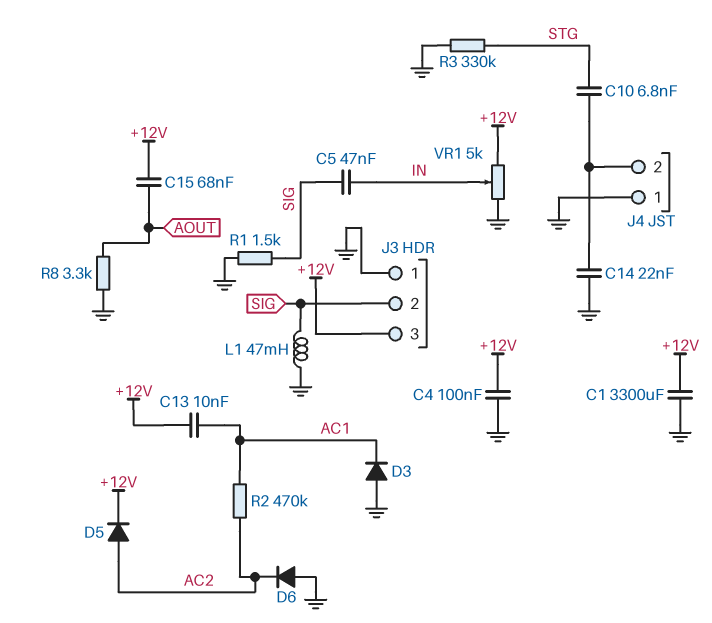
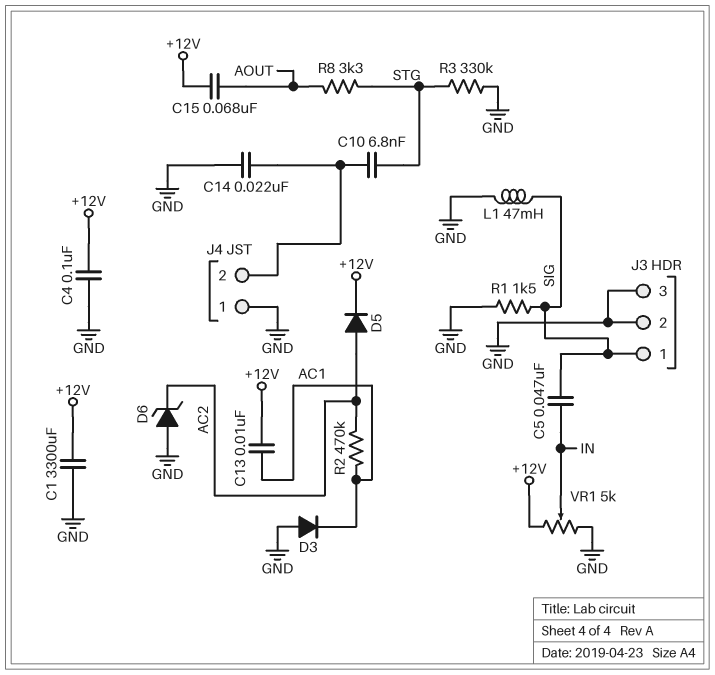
D6: diode (A GND, K AC2) -> zener (A GND, K AC2)
J3 pin 1: GND -> SIG
J3 pin 2: SIG -> GND
J3 pin 3: +12V -> GND
R8: 3.3k (AOUT, GND) -> 3.3k (AOUT, STG)

